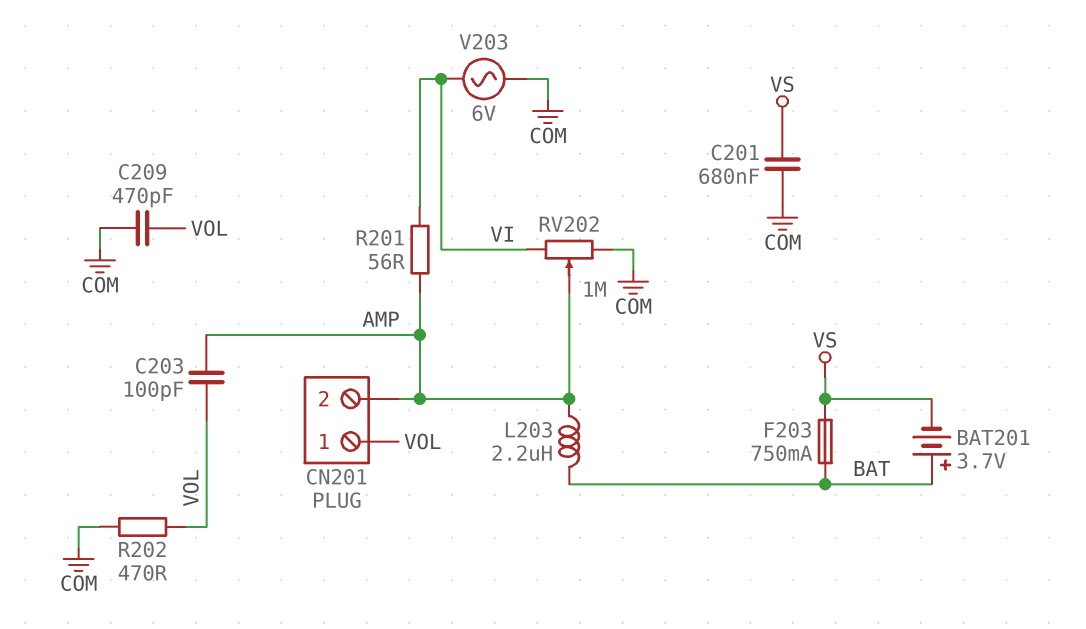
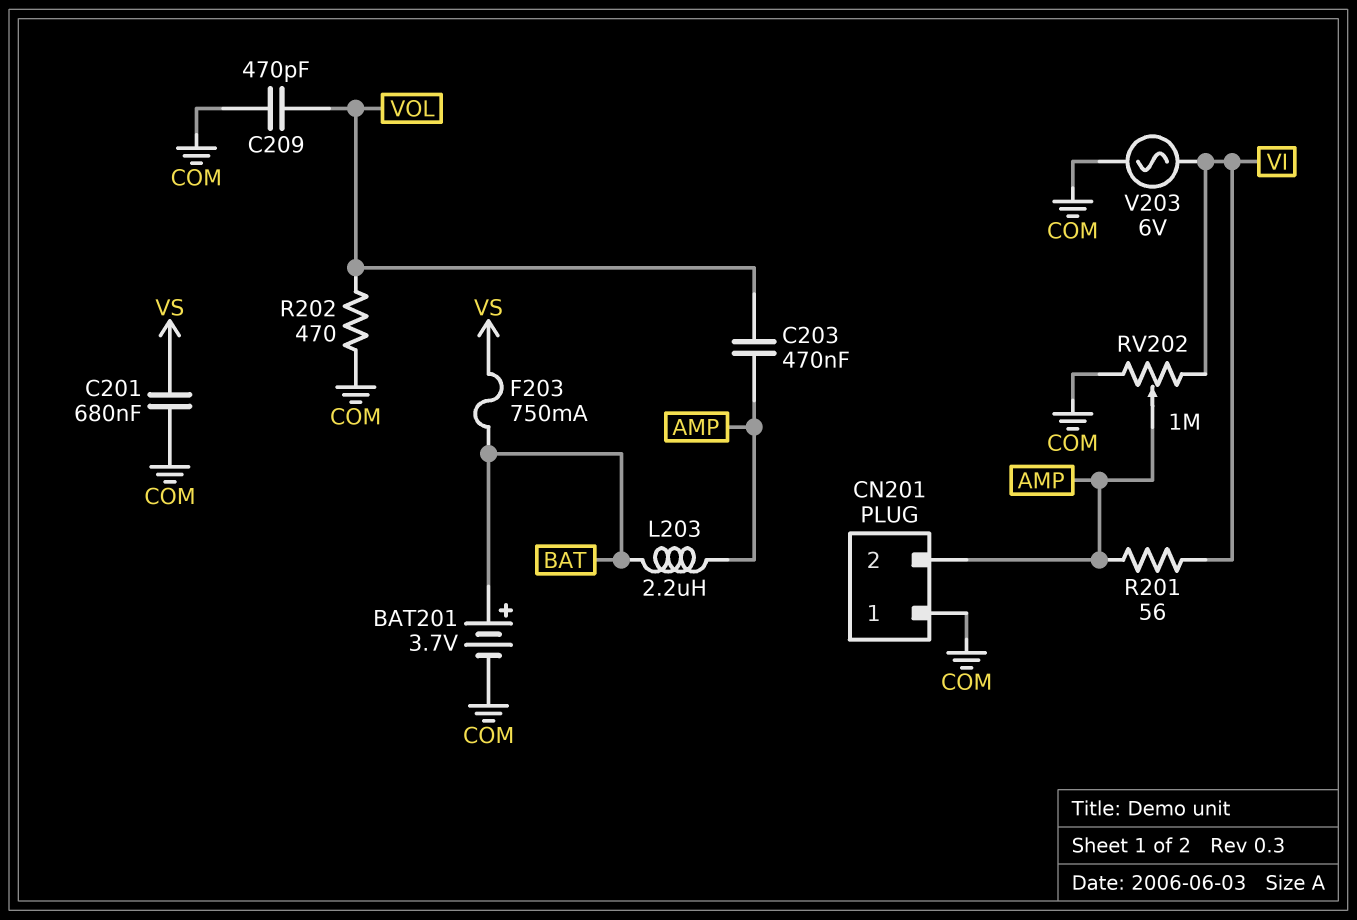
BAT201: 3.7V (plus BAT, minus VS) -> 3.7V (plus BAT, minus COM)
C203: 100pF (AMP, VOL) -> 470nF (AMP, VOL)
CN201 pin 1: VOL -> COM

